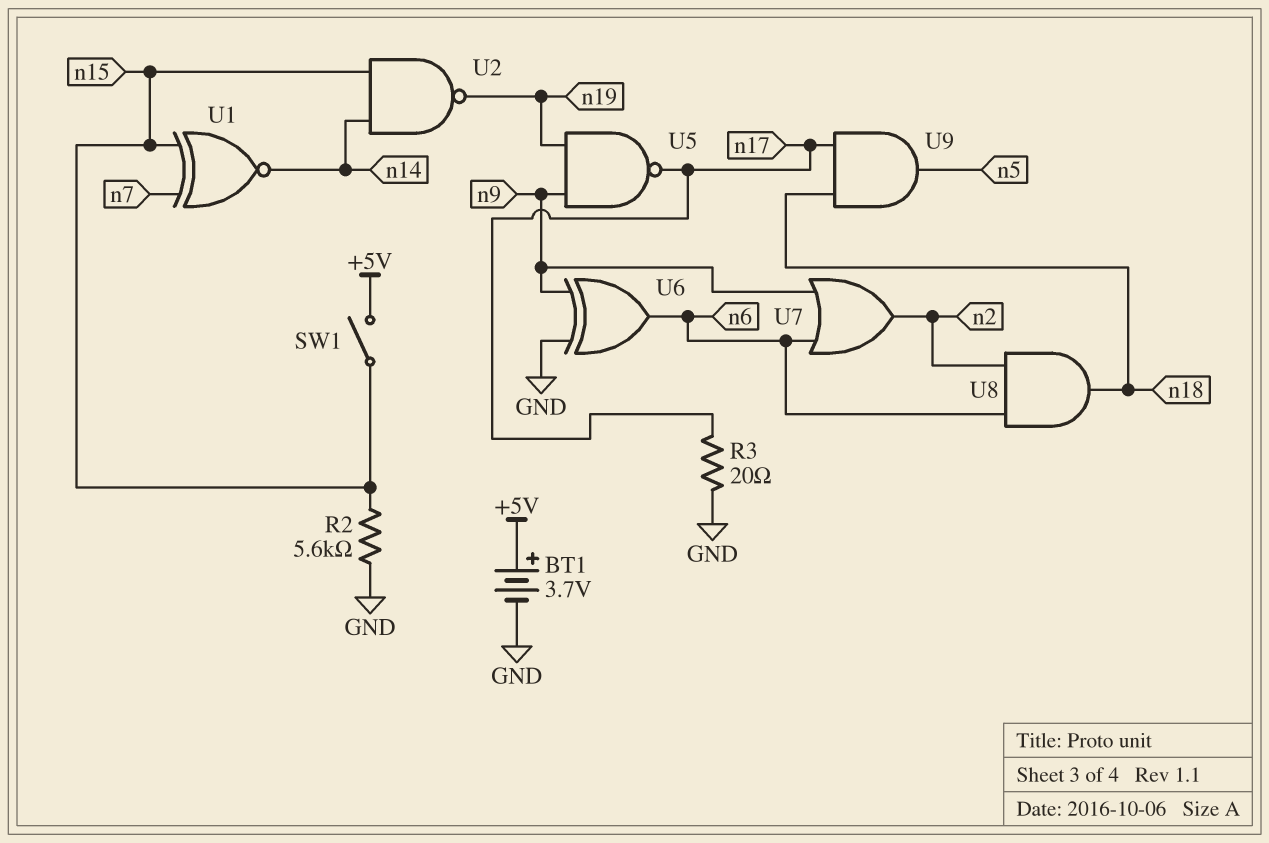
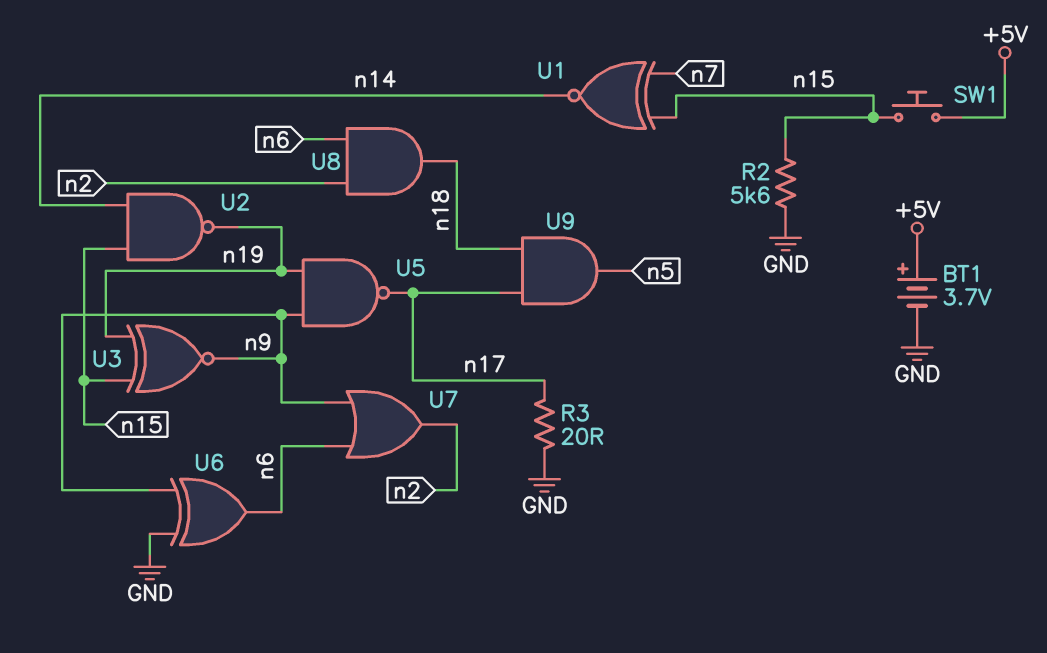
SW1: switch (+5V, n15) -> button (+5V, n15)
U3: none -> XNOR (in n15, in n19, out n9)

